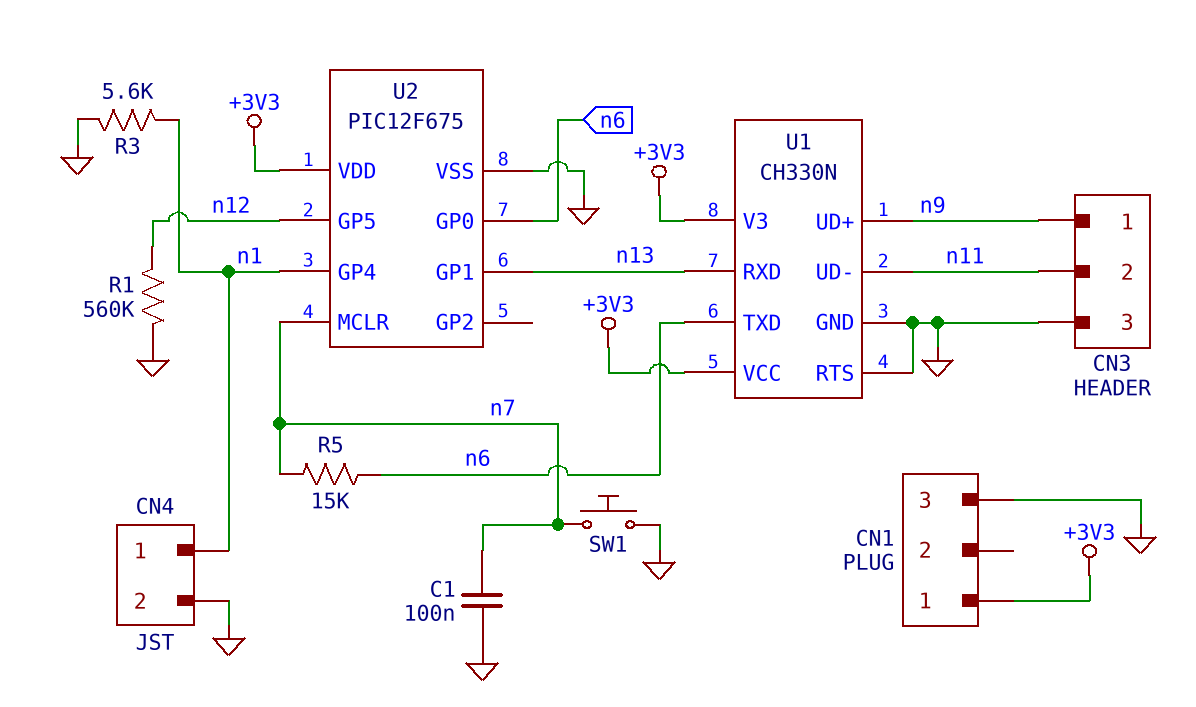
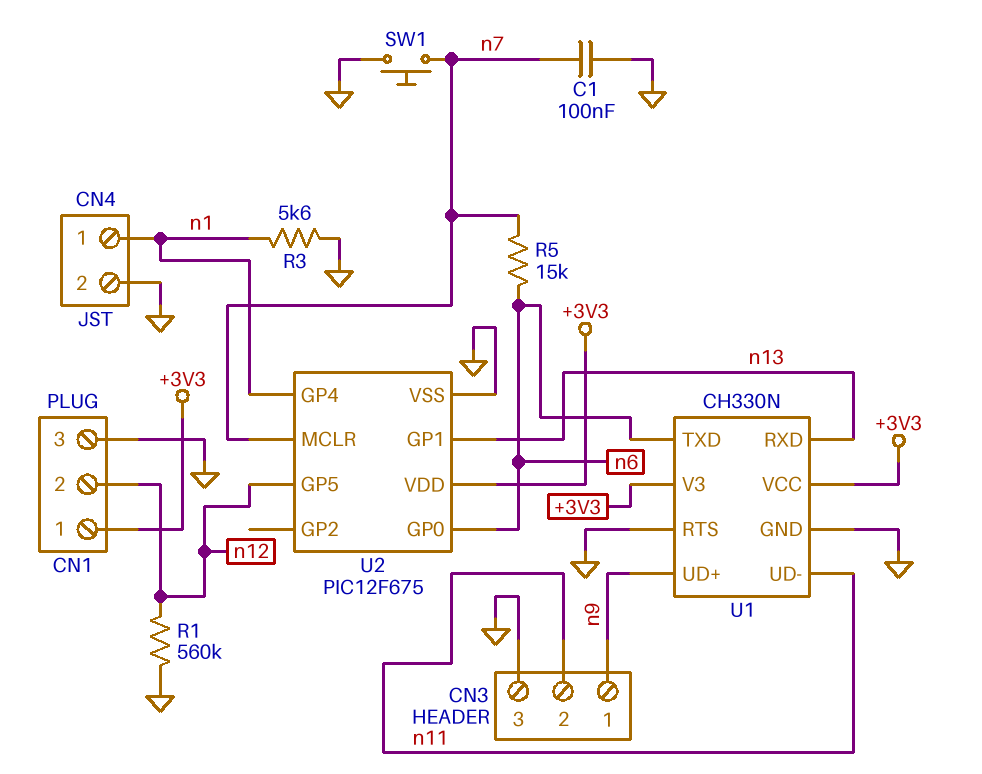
CN1 pin 2: none -> n12

